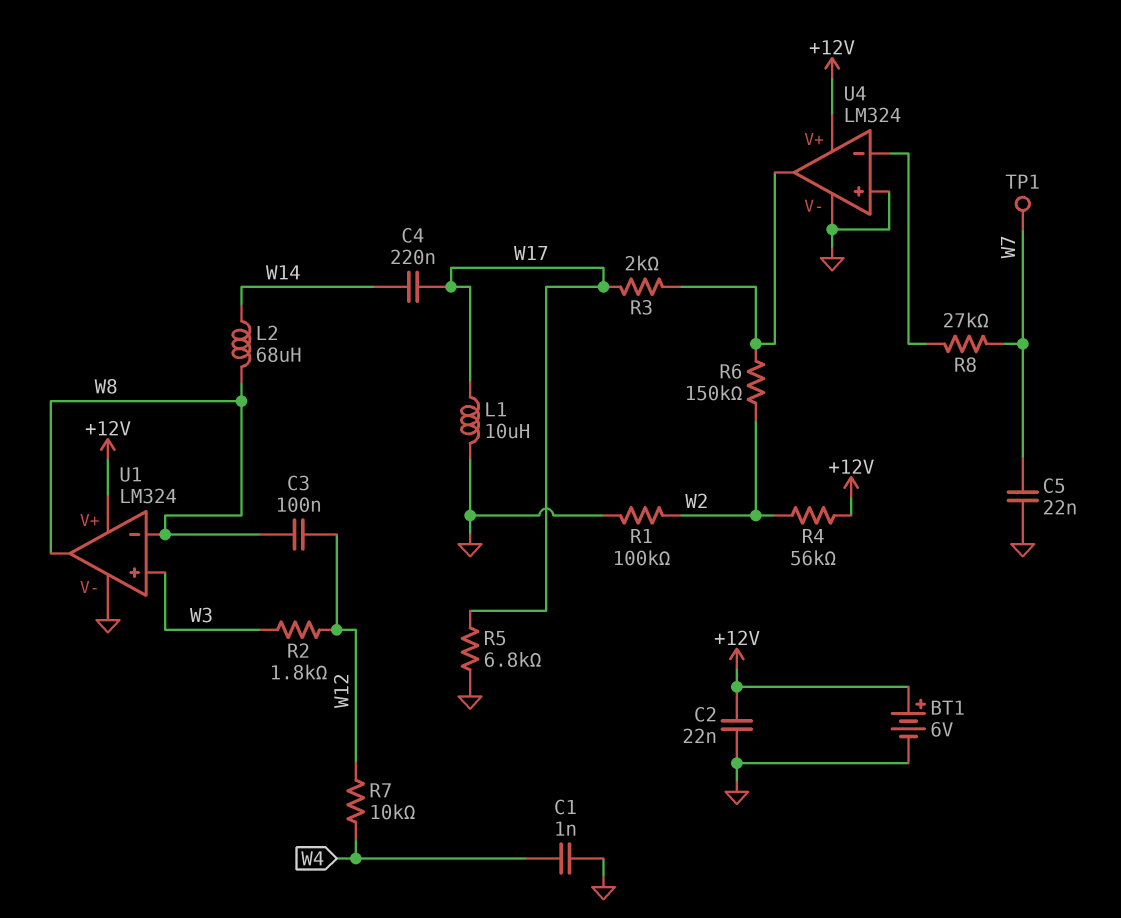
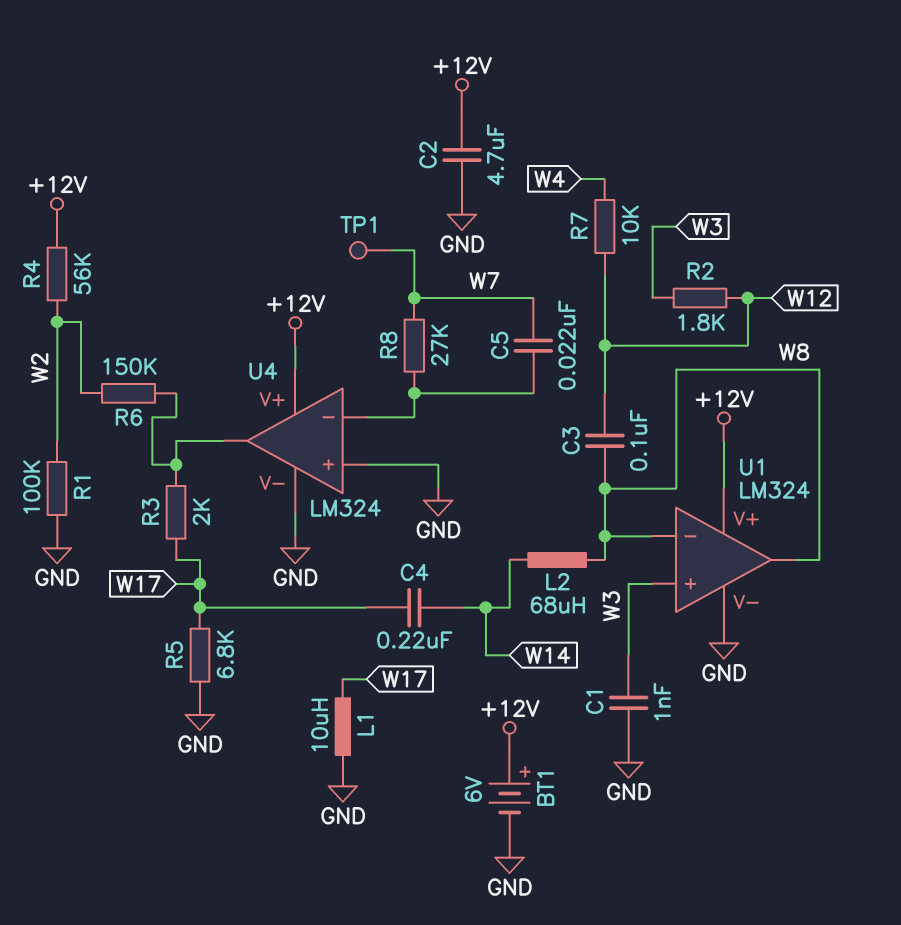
C1: 1nF (GND, W4) -> 1nF (GND, W3)
C2: 22nF (+12V, GND) -> 4.7uF (+12V, GND)
C5: 22nF (GND, W7) -> 22nF (U4/in-, W7)

